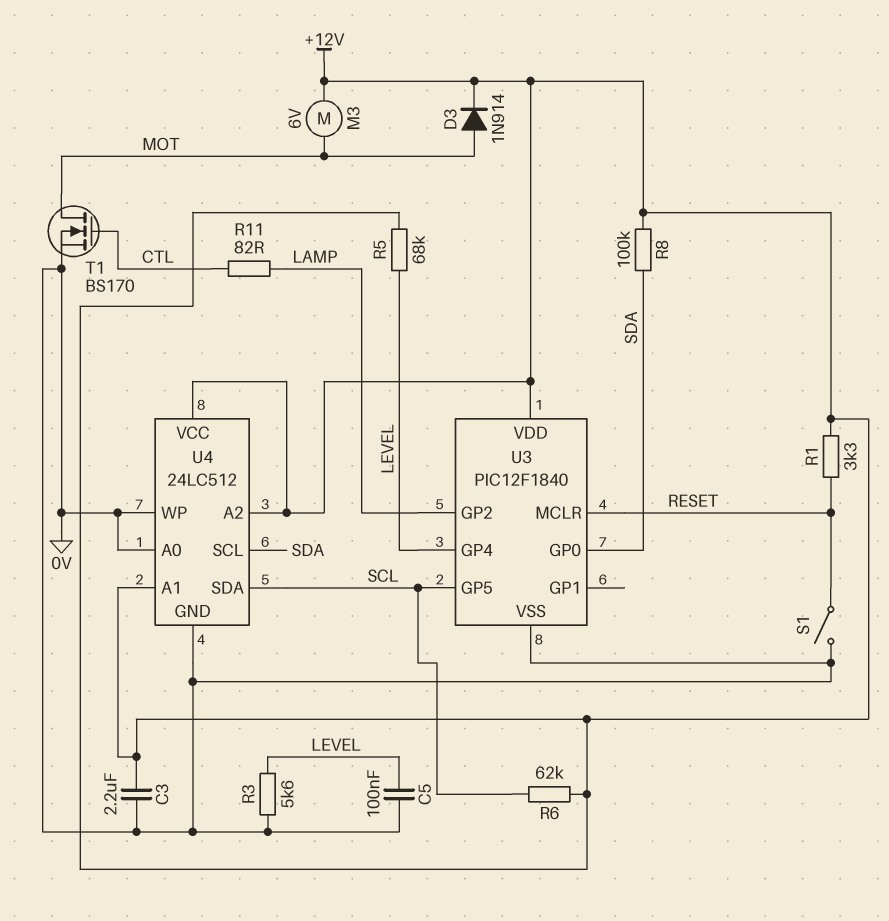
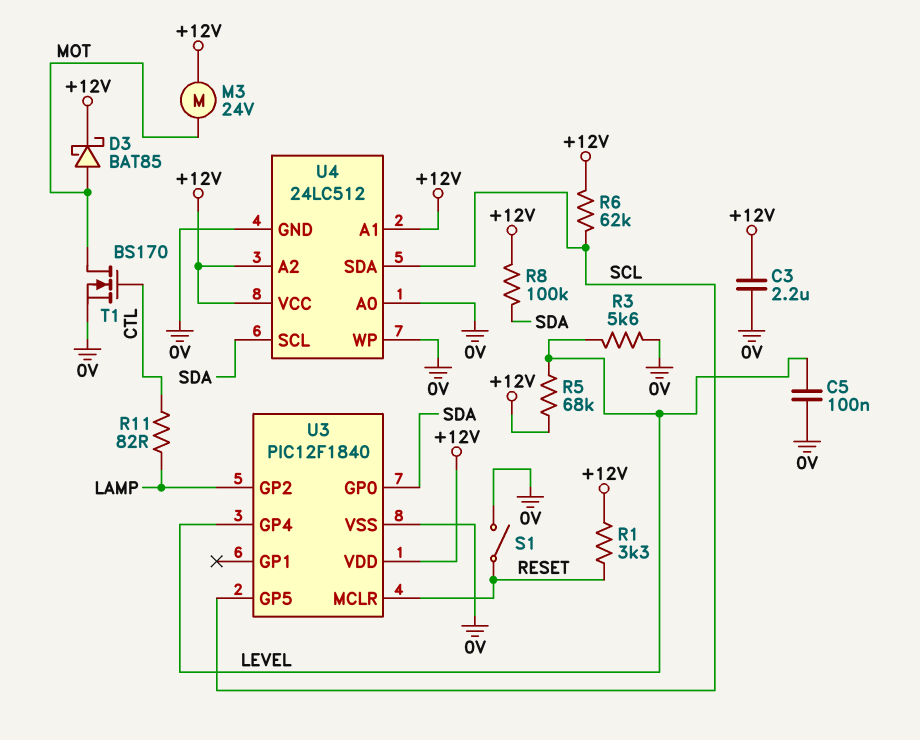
D3: diode 1N914 (A MOT, K +12V) -> schottky BAT85 (A MOT, K +12V)
M3: motor 6V (+12V, MOT) -> motor 24V (+12V, MOT)

